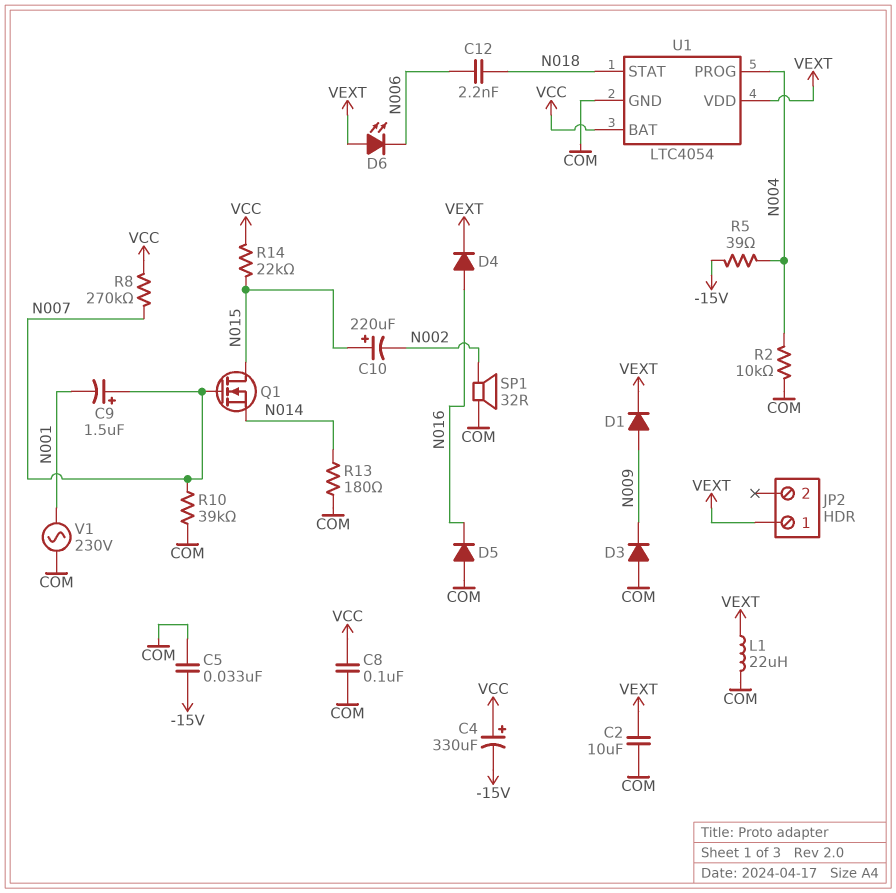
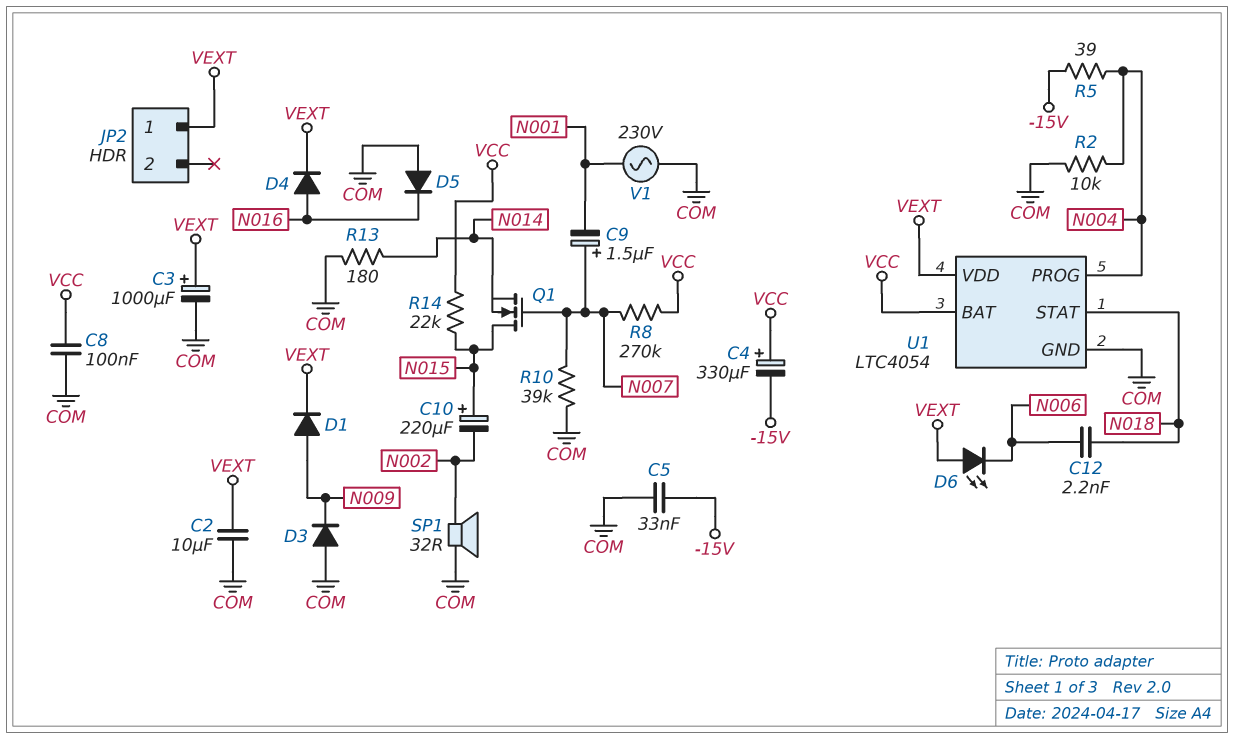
C3: none -> 1000uF (plus VEXT, minus COM)
L1: 22uH (COM, VEXT) -> none

